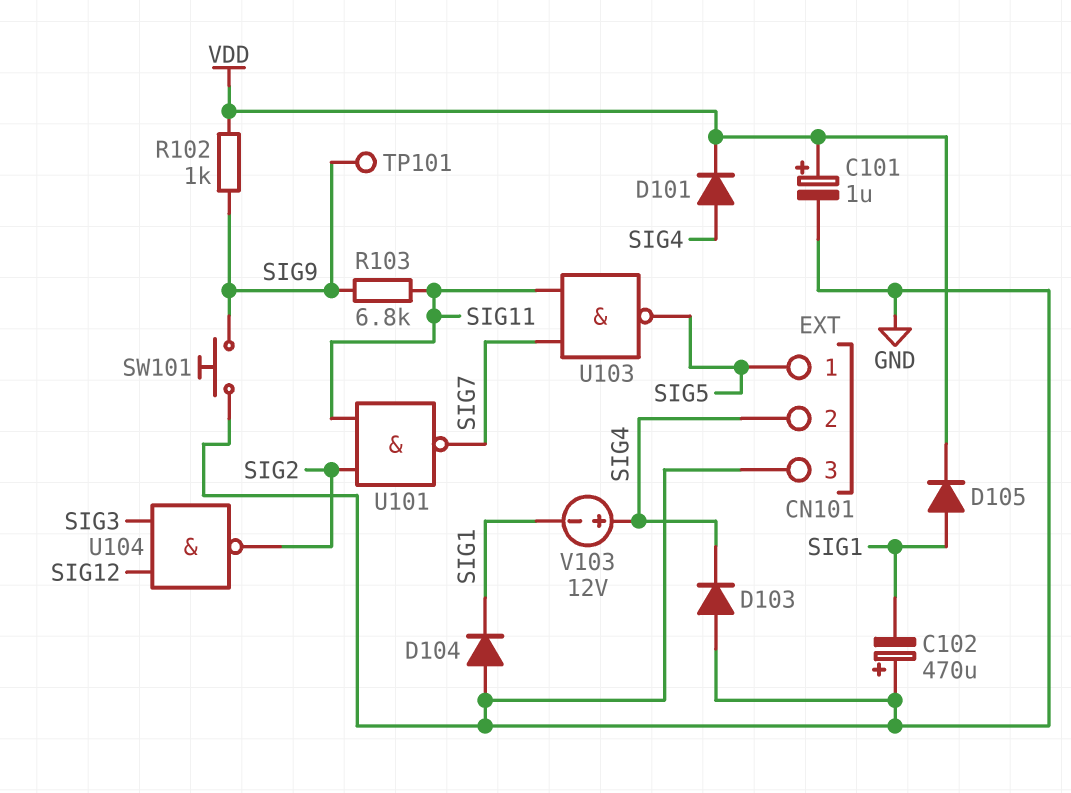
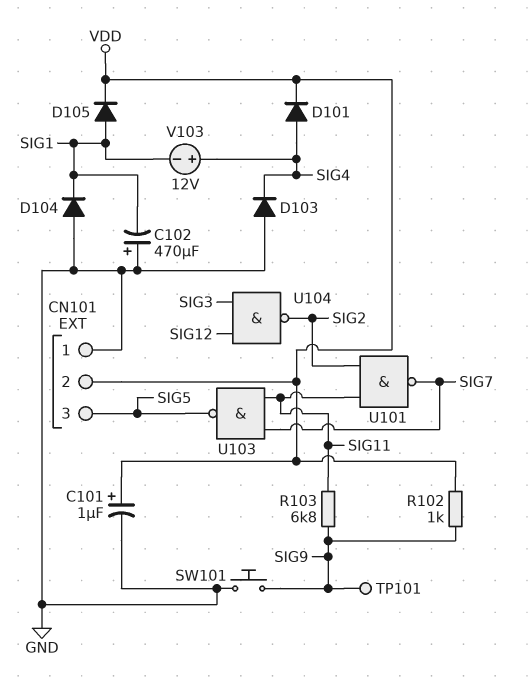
CN101 pin 1: SIG5 -> GND
CN101 pin 2: SIG4 -> VDD
CN101 pin 3: GND -> SIG5

